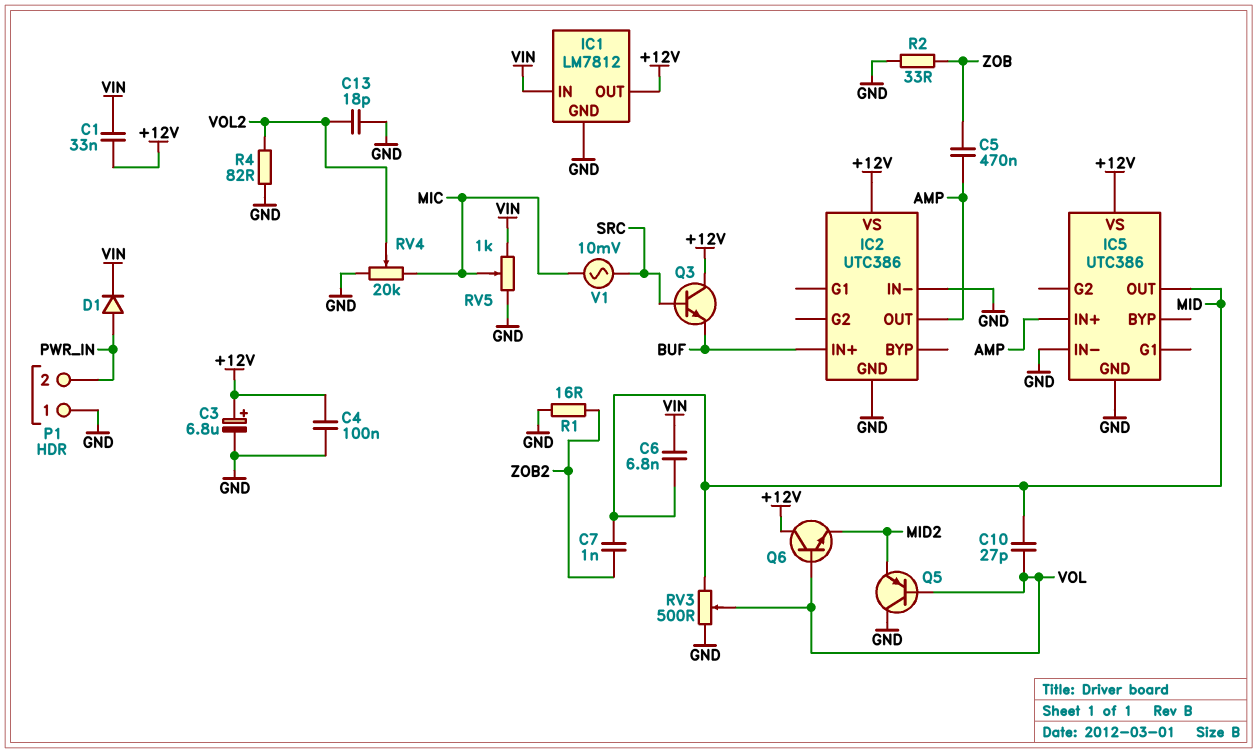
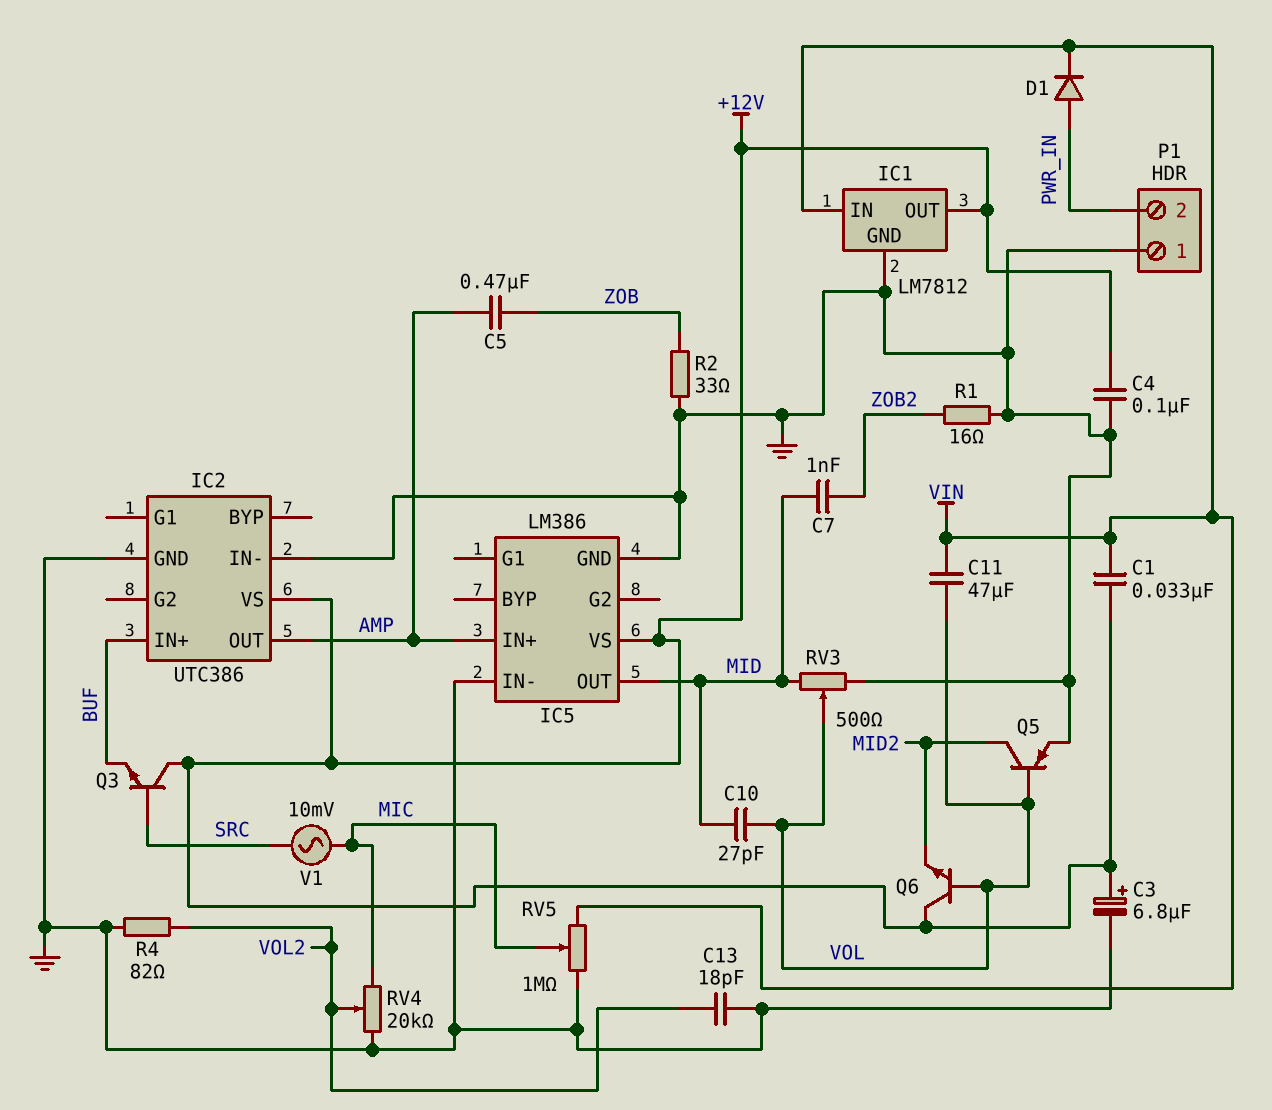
C6: 6.8nF (MID, VIN) -> none
C11: none -> 47uF (VIN, VOL)
IC5: UTC386 -> LM386
Q5: PNP (B VOL, C GND, E MID2) -> PNP (B VOL, C MID2, E GND)
RV5: 1k (GND, VIN, wiper MIC) -> 1M (GND, VIN, wiper MIC)

